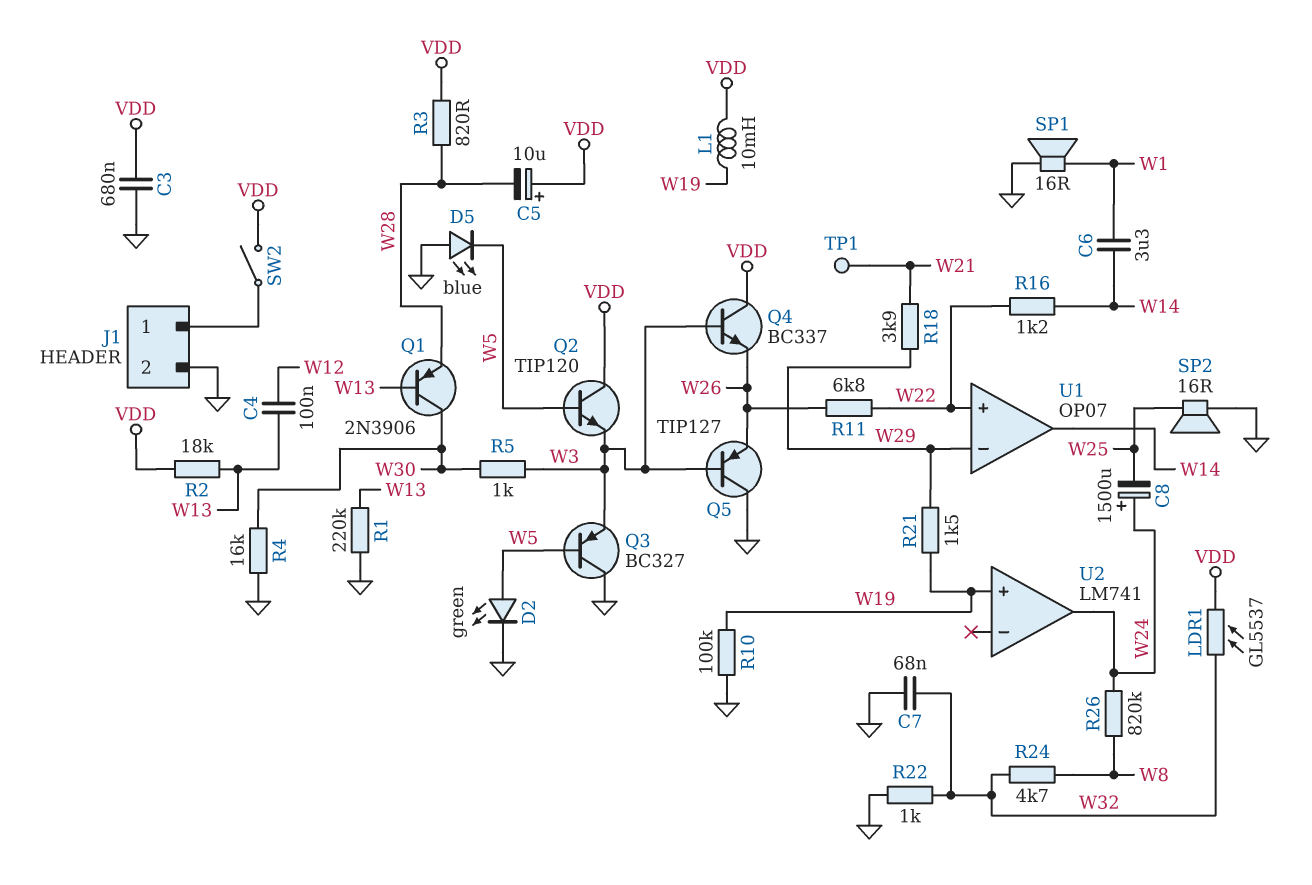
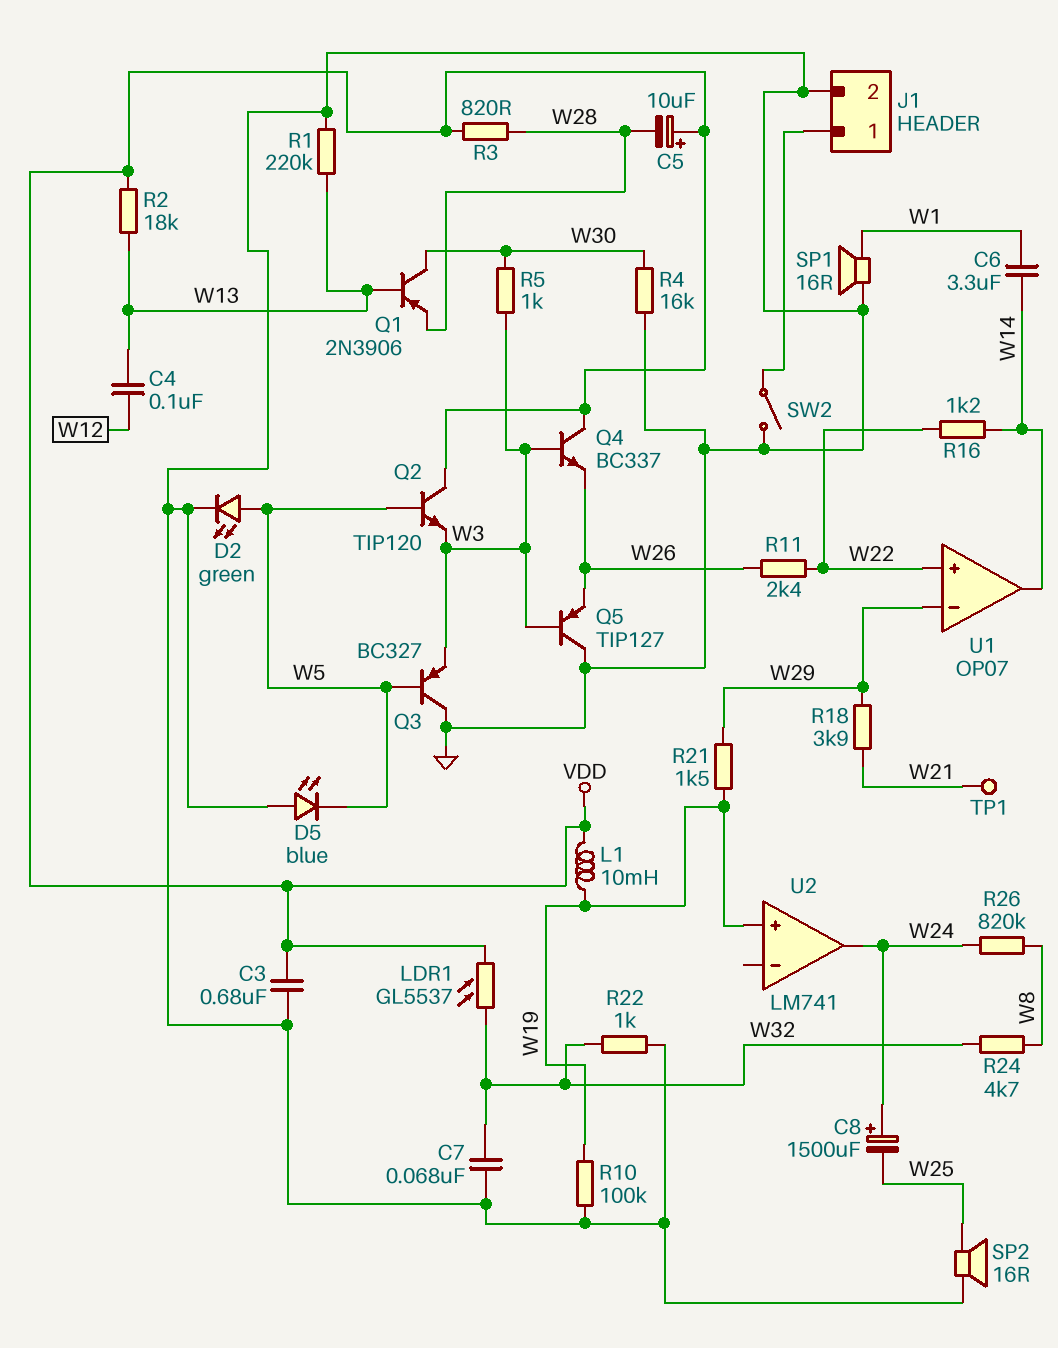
R11: 6.8k (W22, W26) -> 2.4k (W22, W26)
SW2: switch (J1/1, VDD) -> switch (GND, J1/1)

